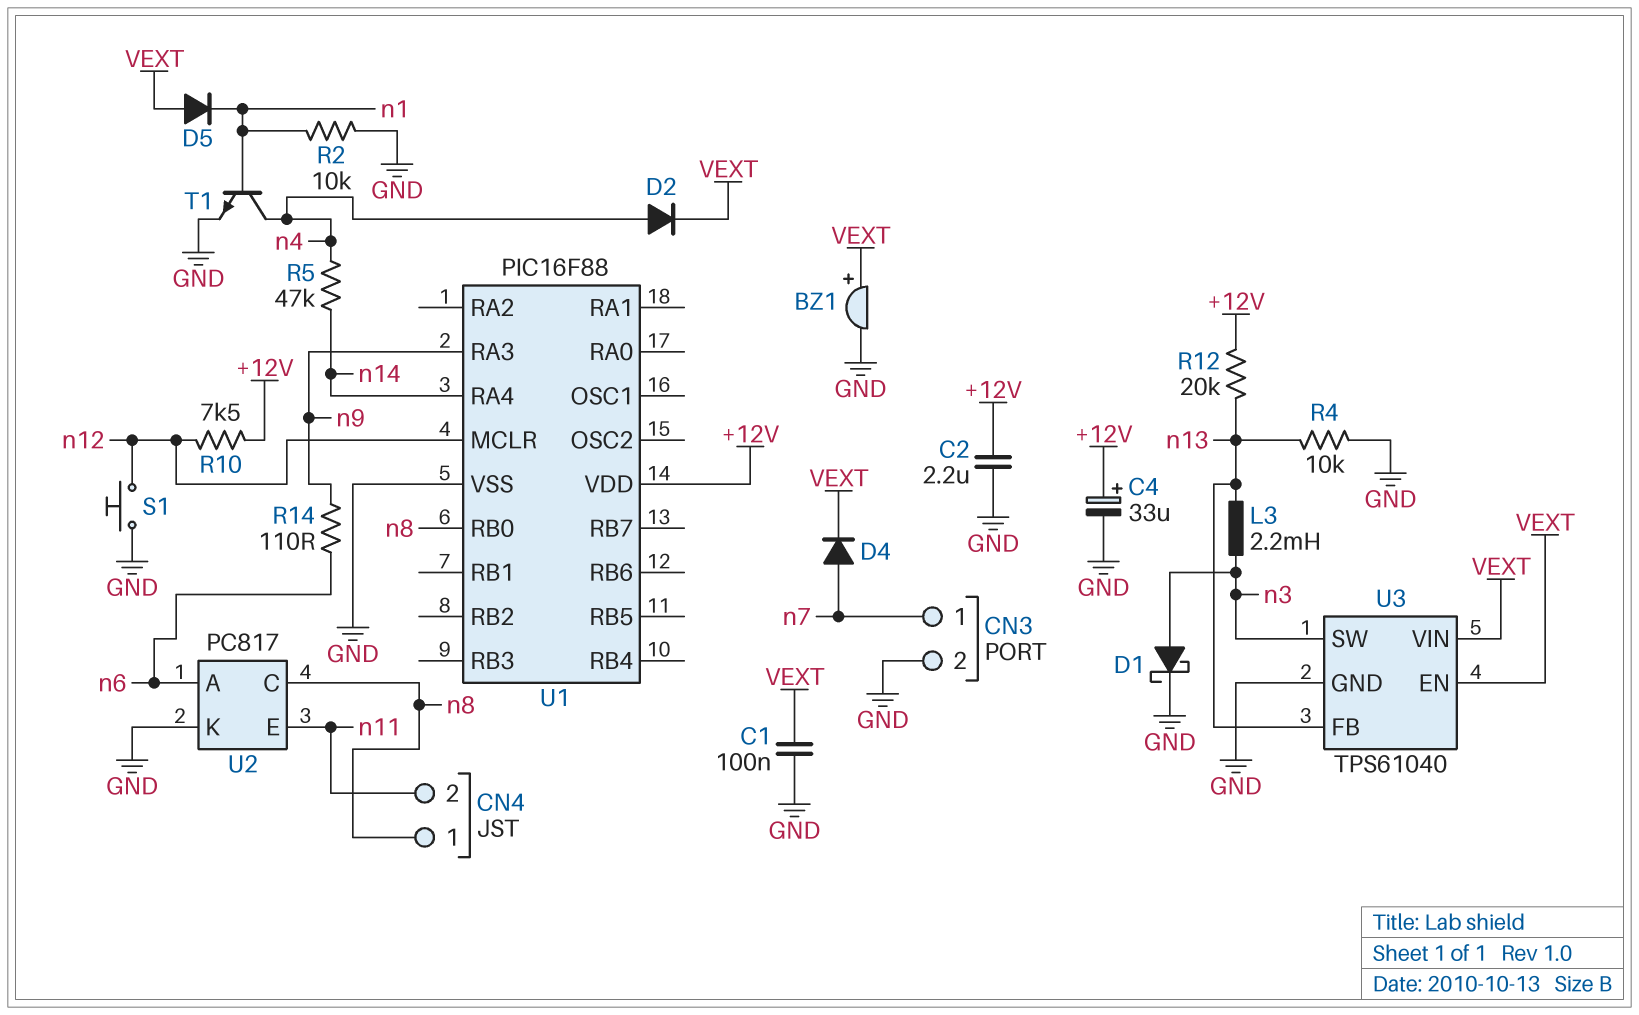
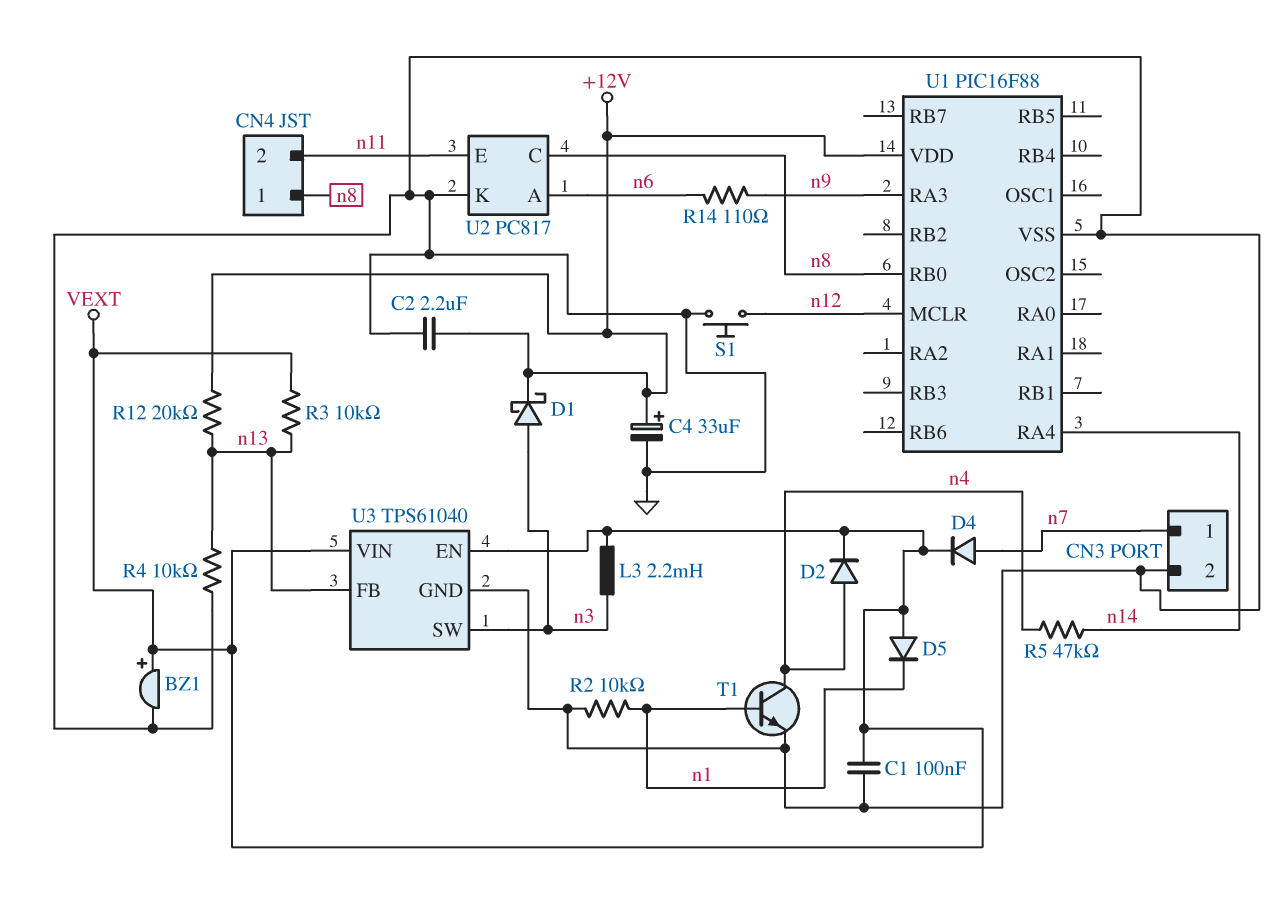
D1: schottky (A n3, K GND) -> schottky (A n3, K +12V)
L3: 2.2mH (n3, n13) -> 2.2mH (VEXT, n3)
R3: none -> 10k (VEXT, n13)
R10: 7.5k (+12V, n12) -> none

